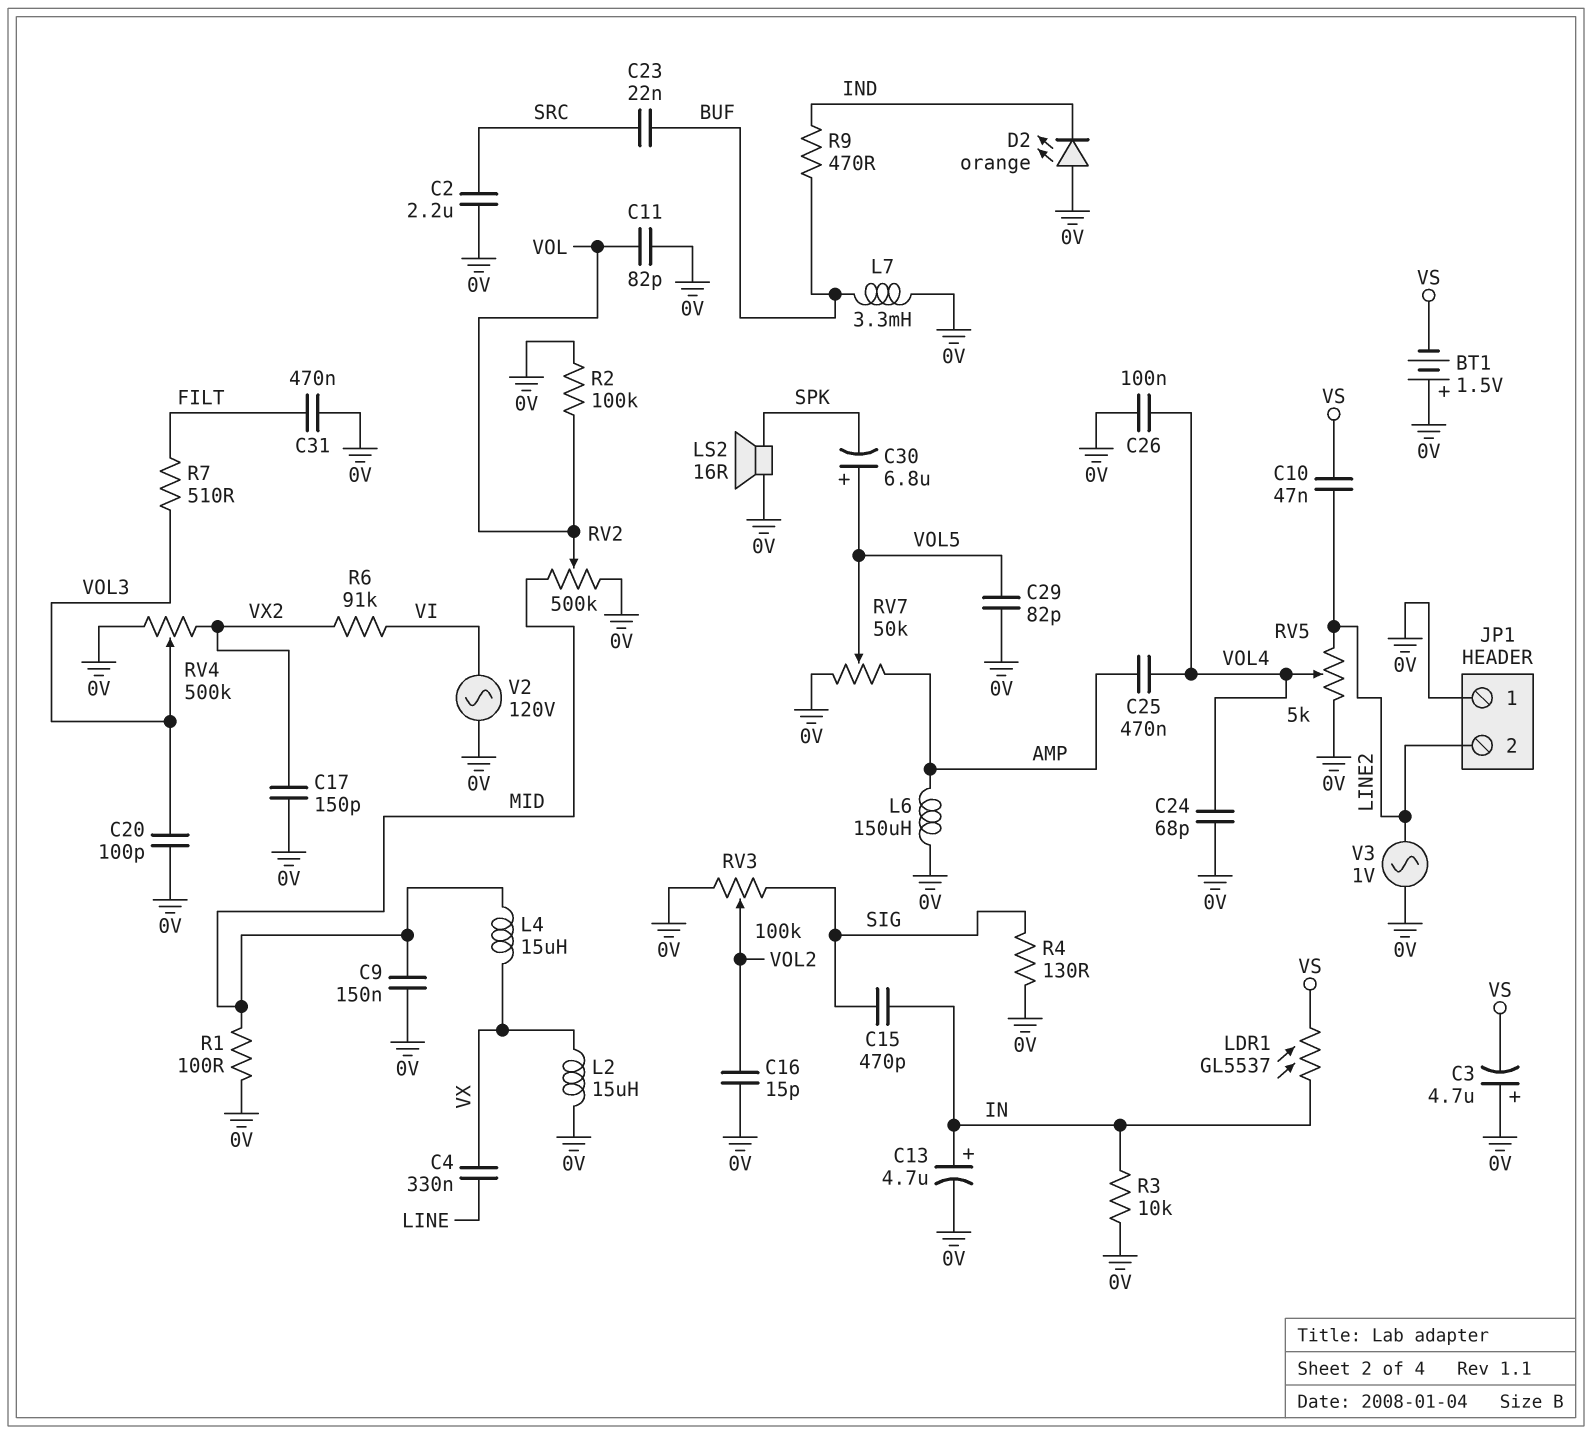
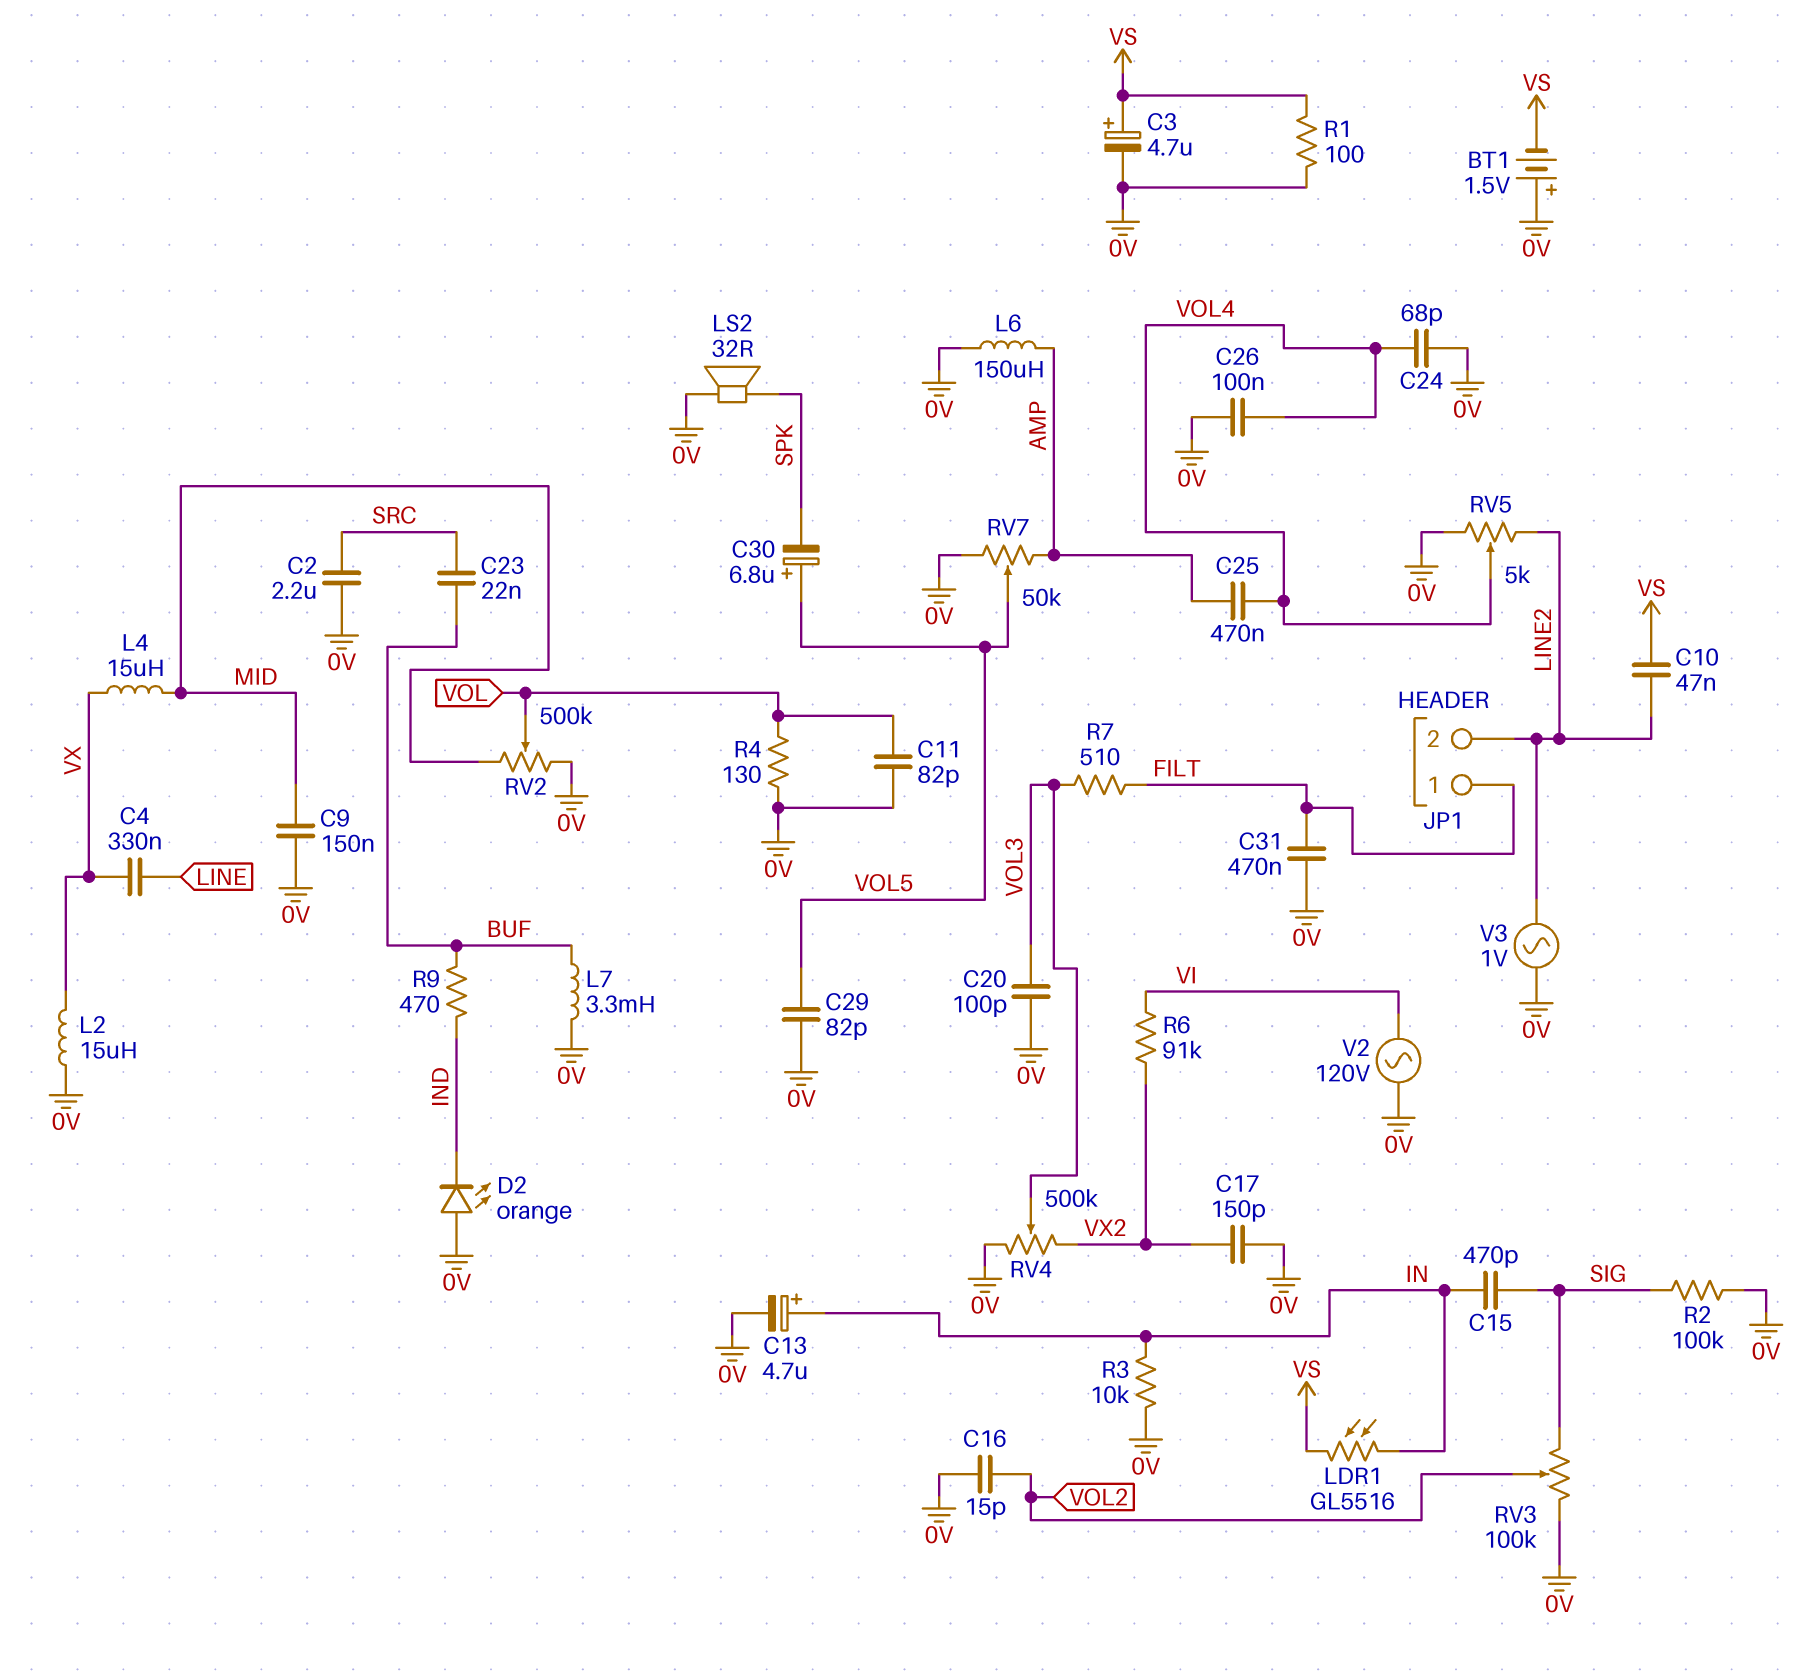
C3: 4.7uF (plus 0V, minus VS) -> 4.7uF (plus VS, minus 0V)
JP1 pin 1: 0V -> FILT
LDR1: GL5537 (IN, VS) -> GL5516 (IN, VS)
LS2: speaker 16R (0V, SPK) -> speaker 32R (0V, SPK)
R1: 100 (0V, MID) -> 100 (0V, VS)
R2: 100k (0V, VOL) -> 100k (0V, SIG)
R4: 130 (0V, SIG) -> 130 (0V, VOL)

